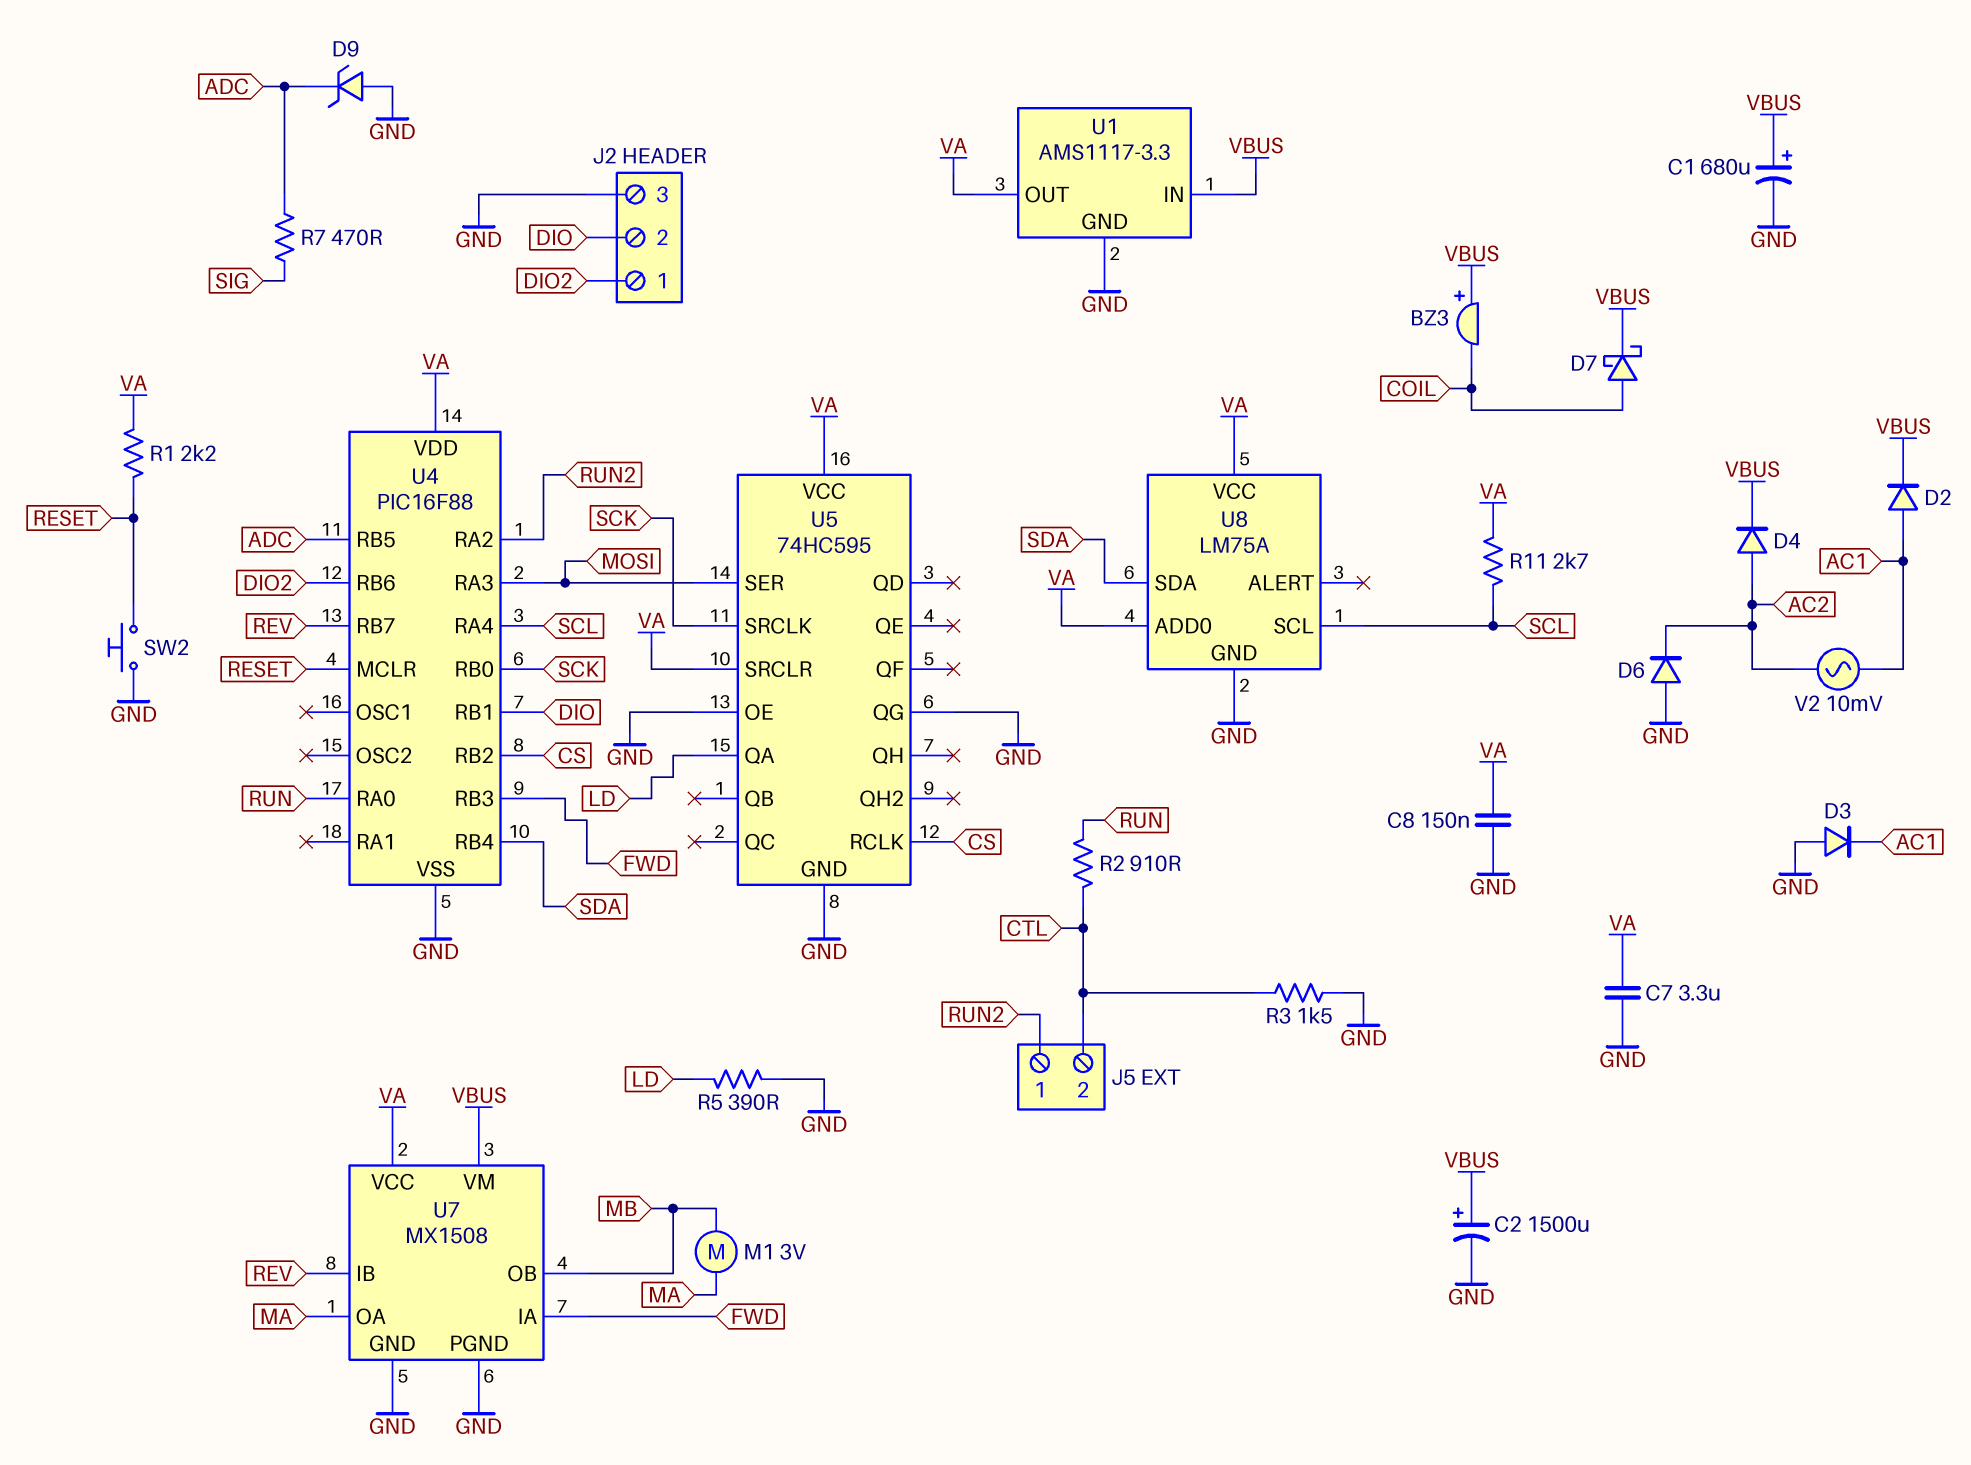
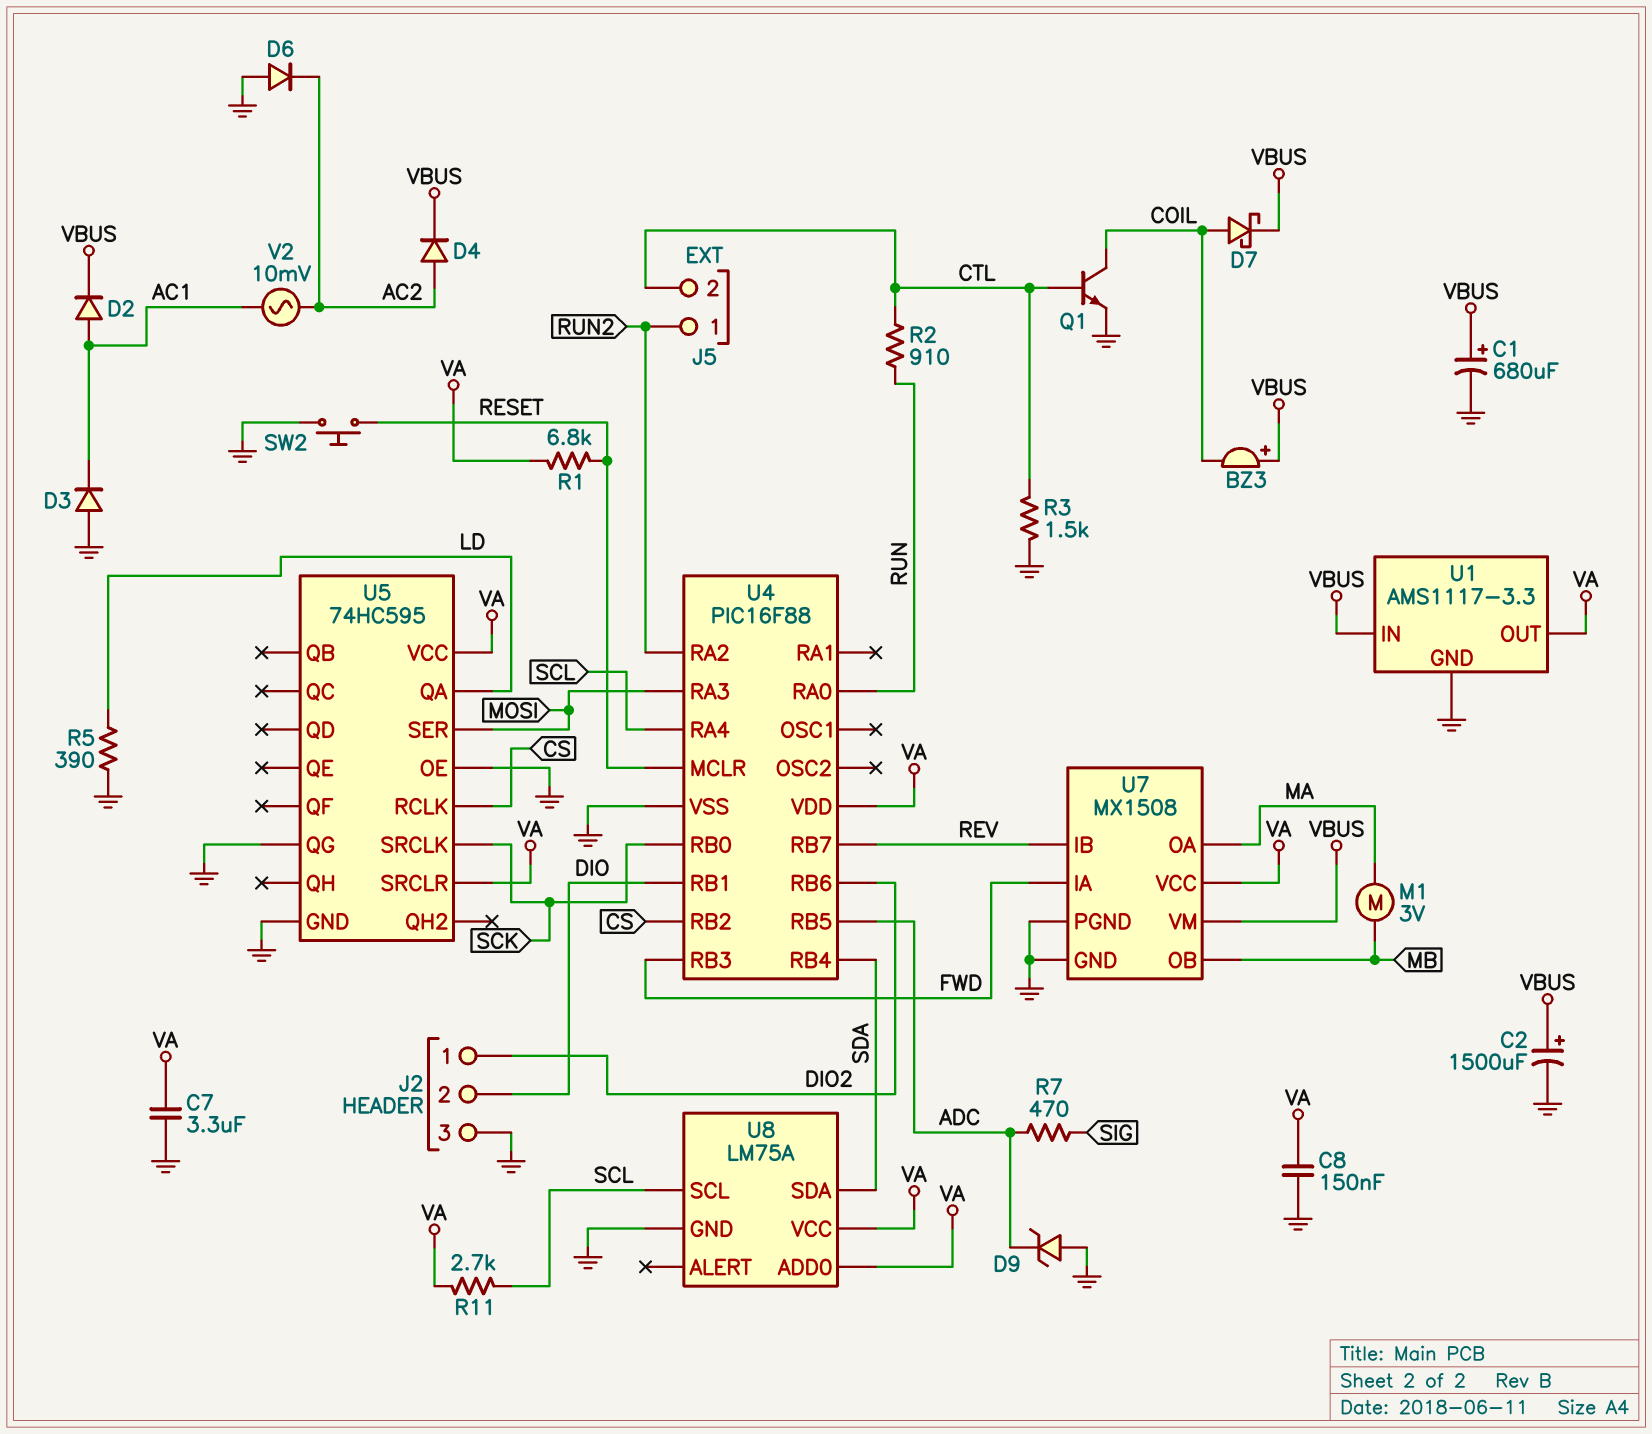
Q1: none -> NPN (B CTL, C COIL, E GND)
R1: 2.2k (RESET, VA) -> 6.8k (RESET, VA)

